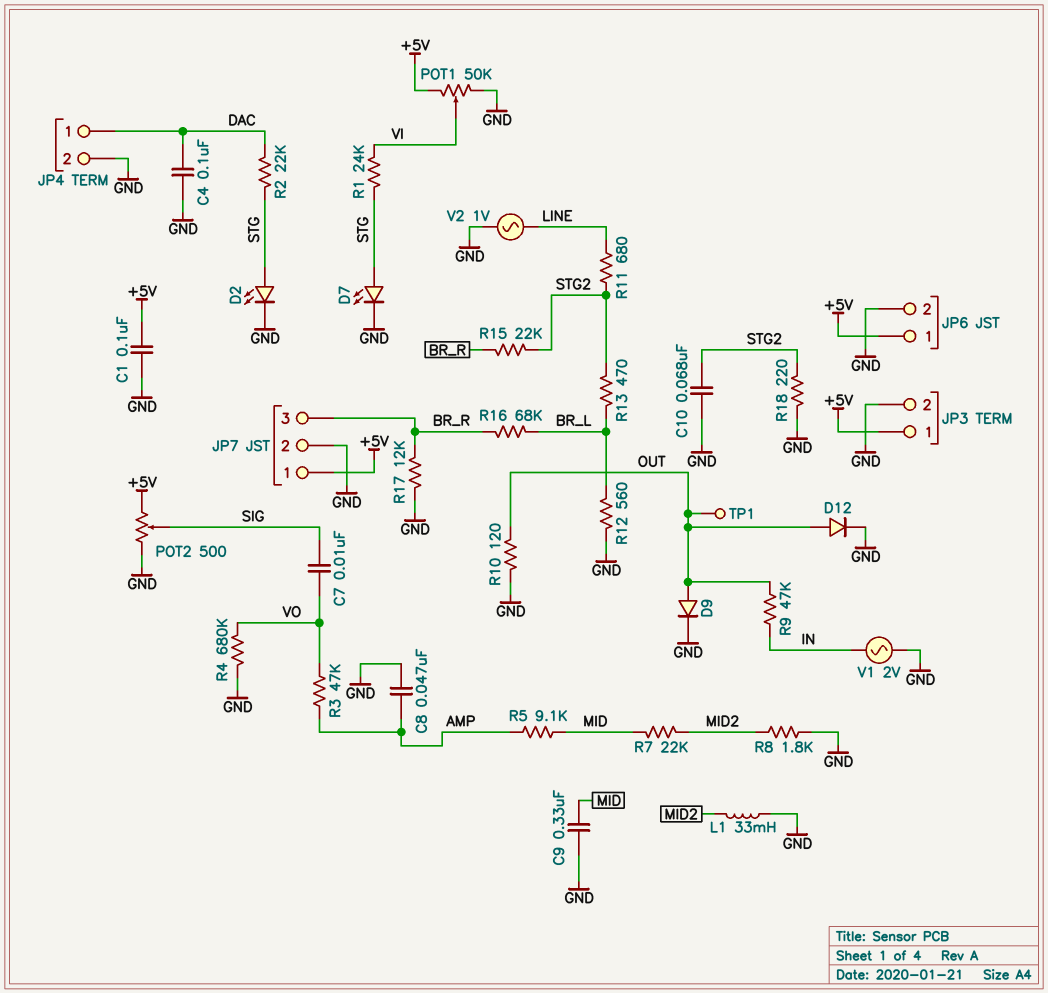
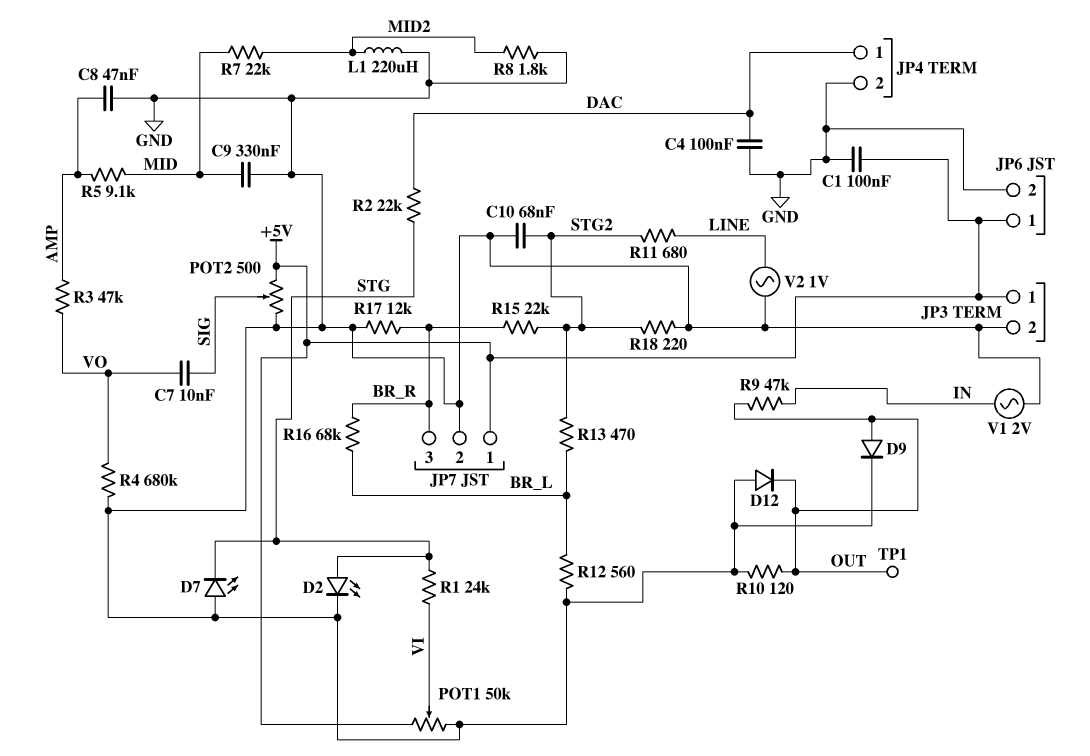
D7: LED (A STG, K GND) -> LED (A GND, K STG)
D12: diode (A OUT, K GND) -> diode (A GND, K OUT)
L1: 33mH (GND, MID2) -> 220uH (GND, MID2)

